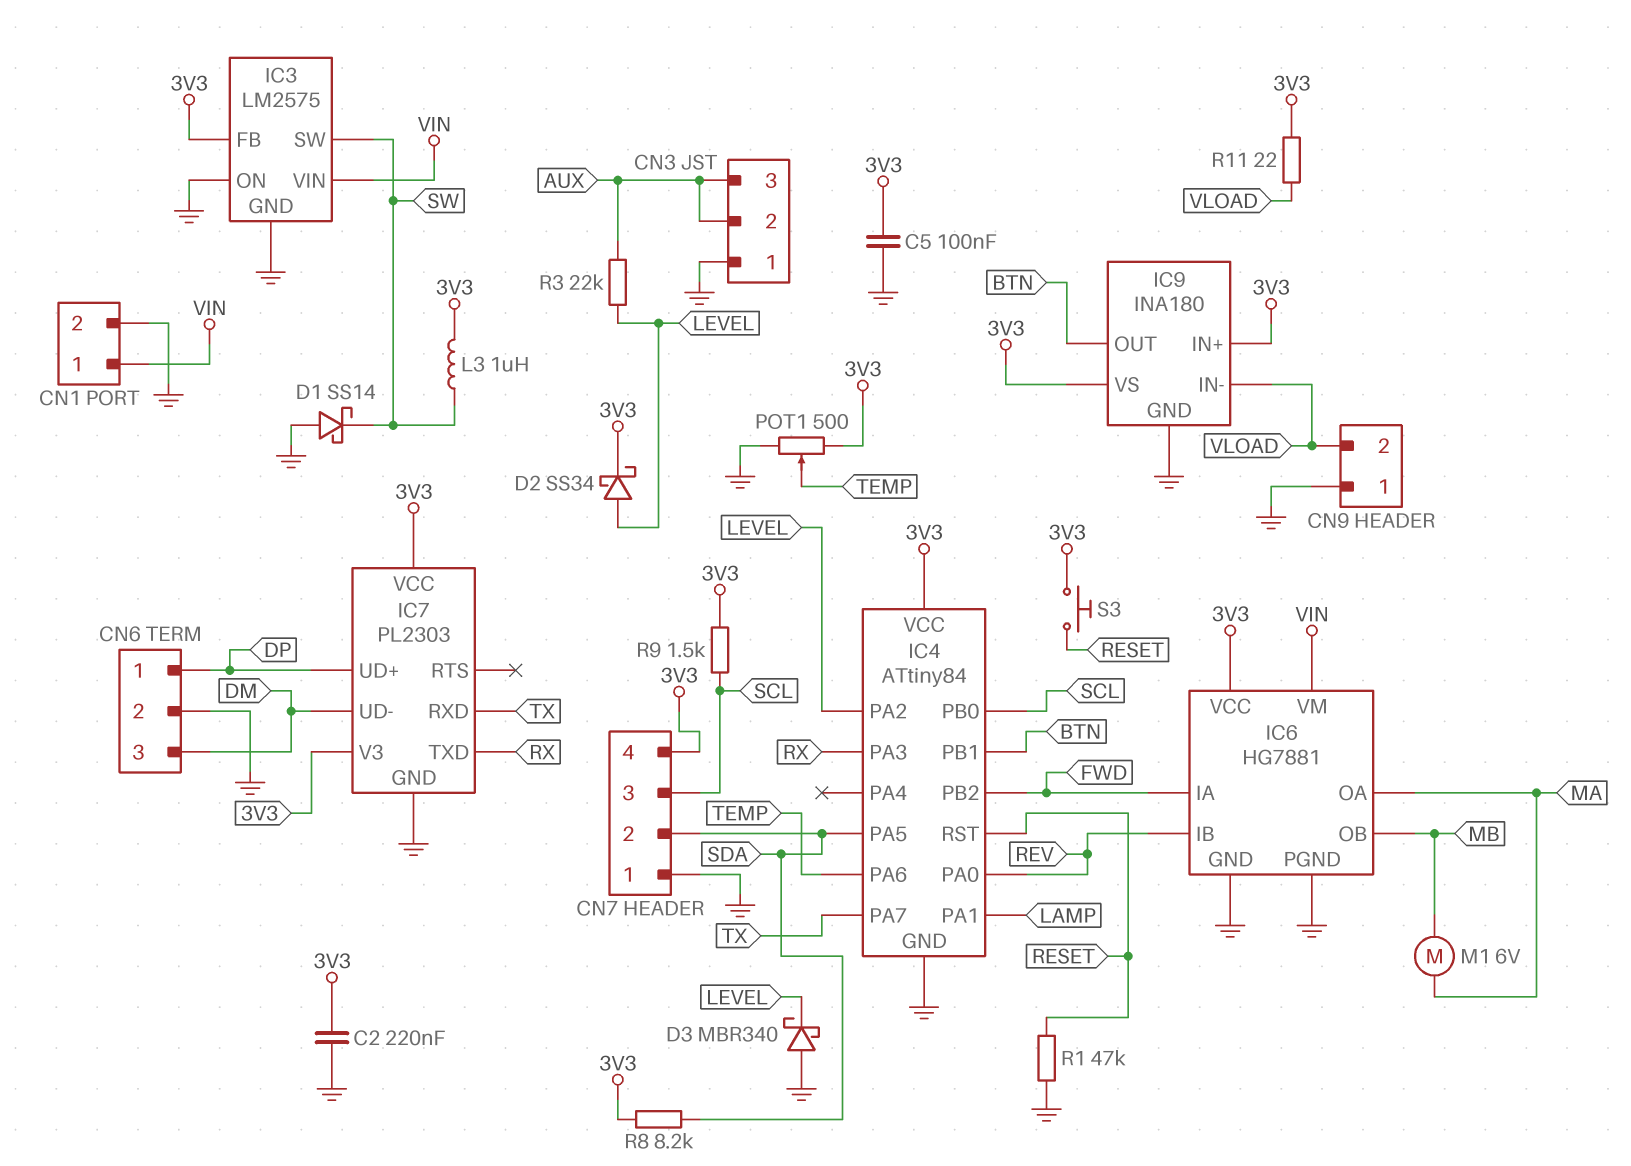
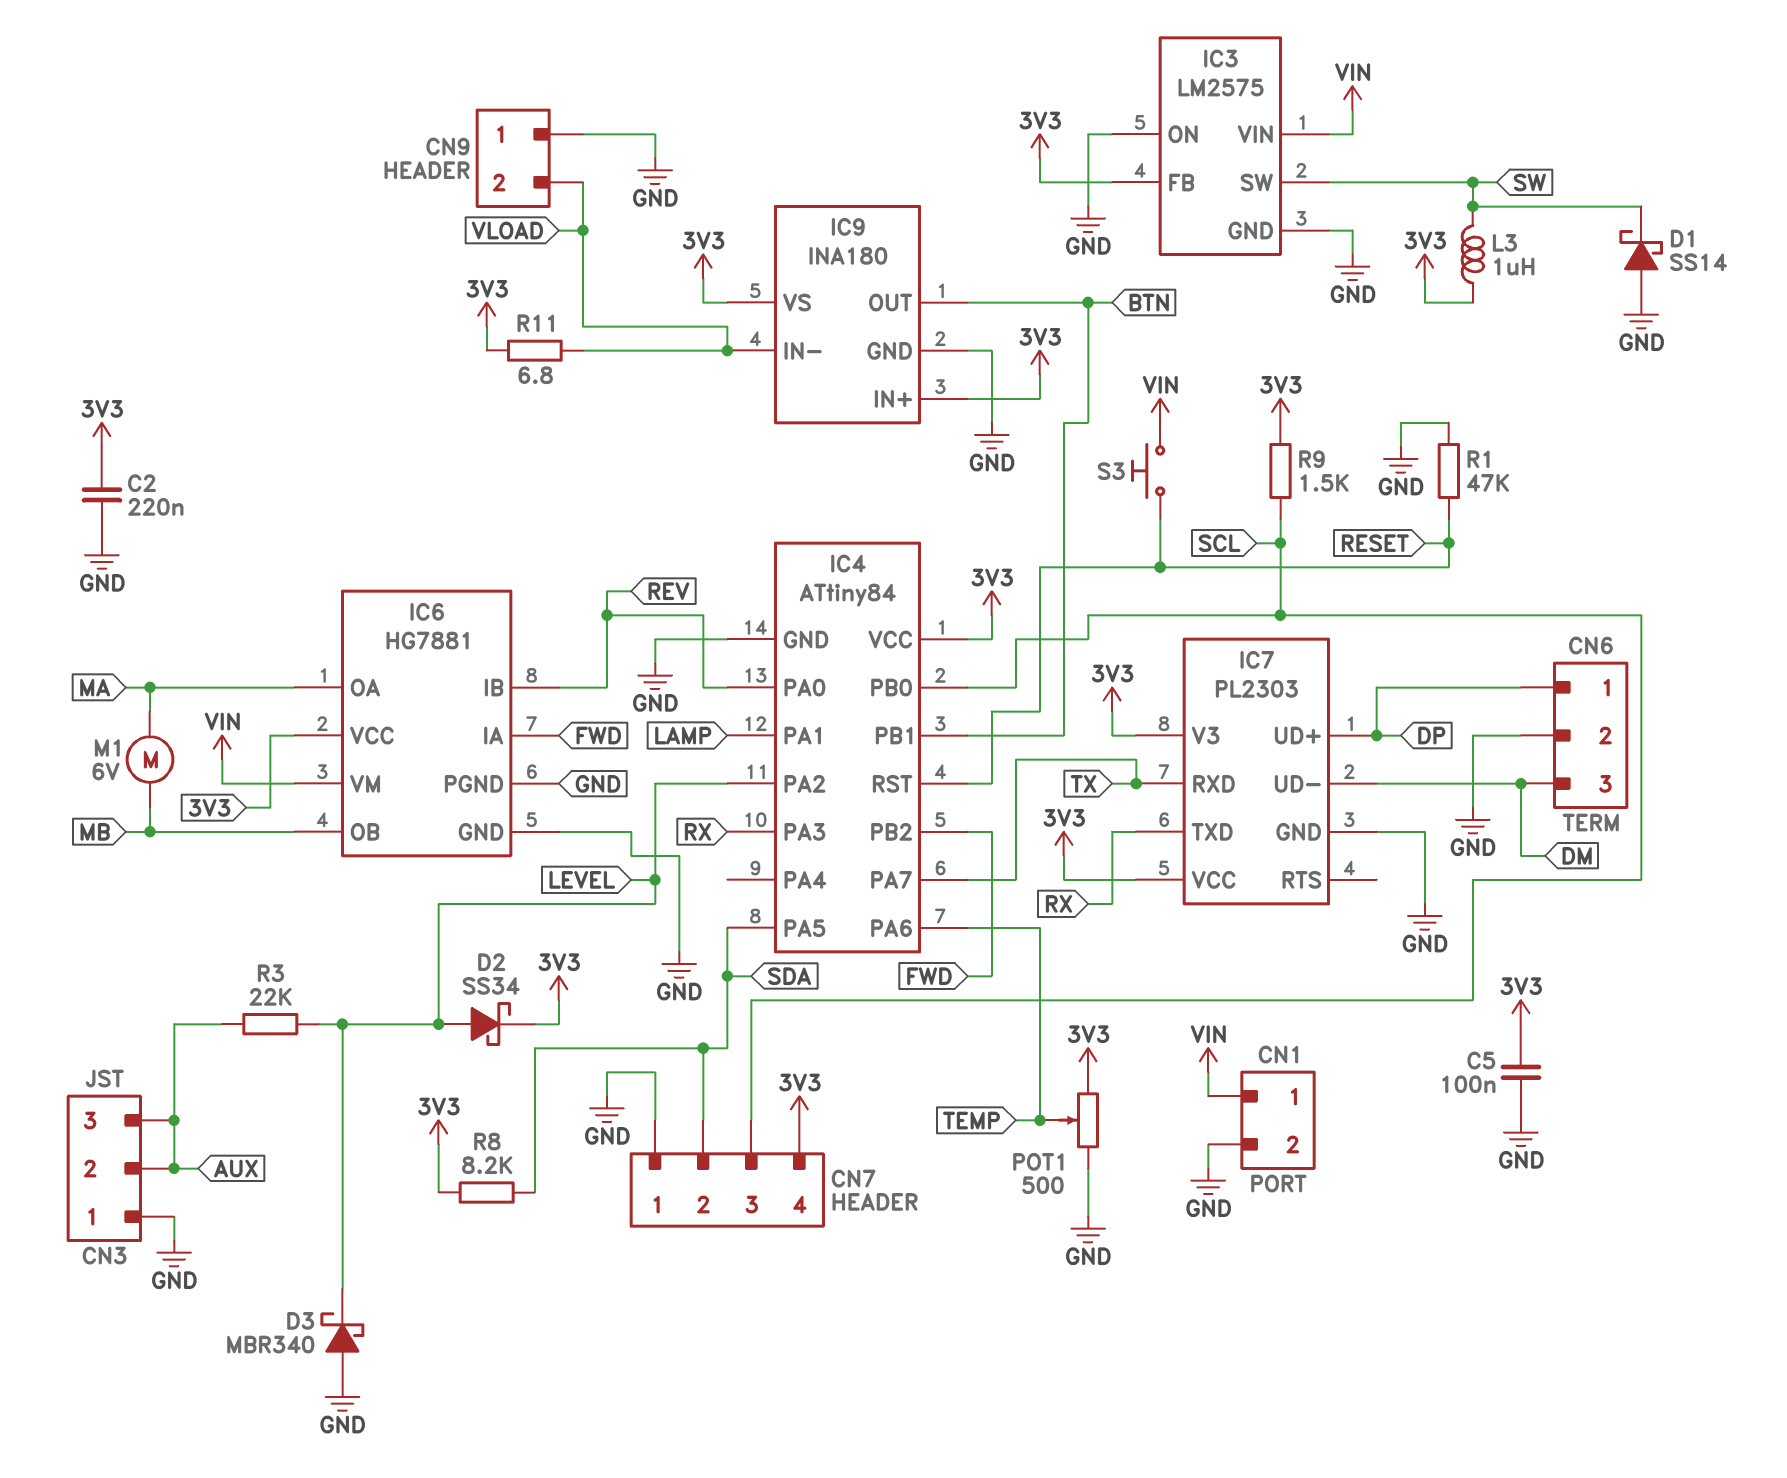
R11: 22 (3V3, VLOAD) -> 6.8 (3V3, VLOAD)
S3: button (3V3, RESET) -> button (RESET, VIN)

